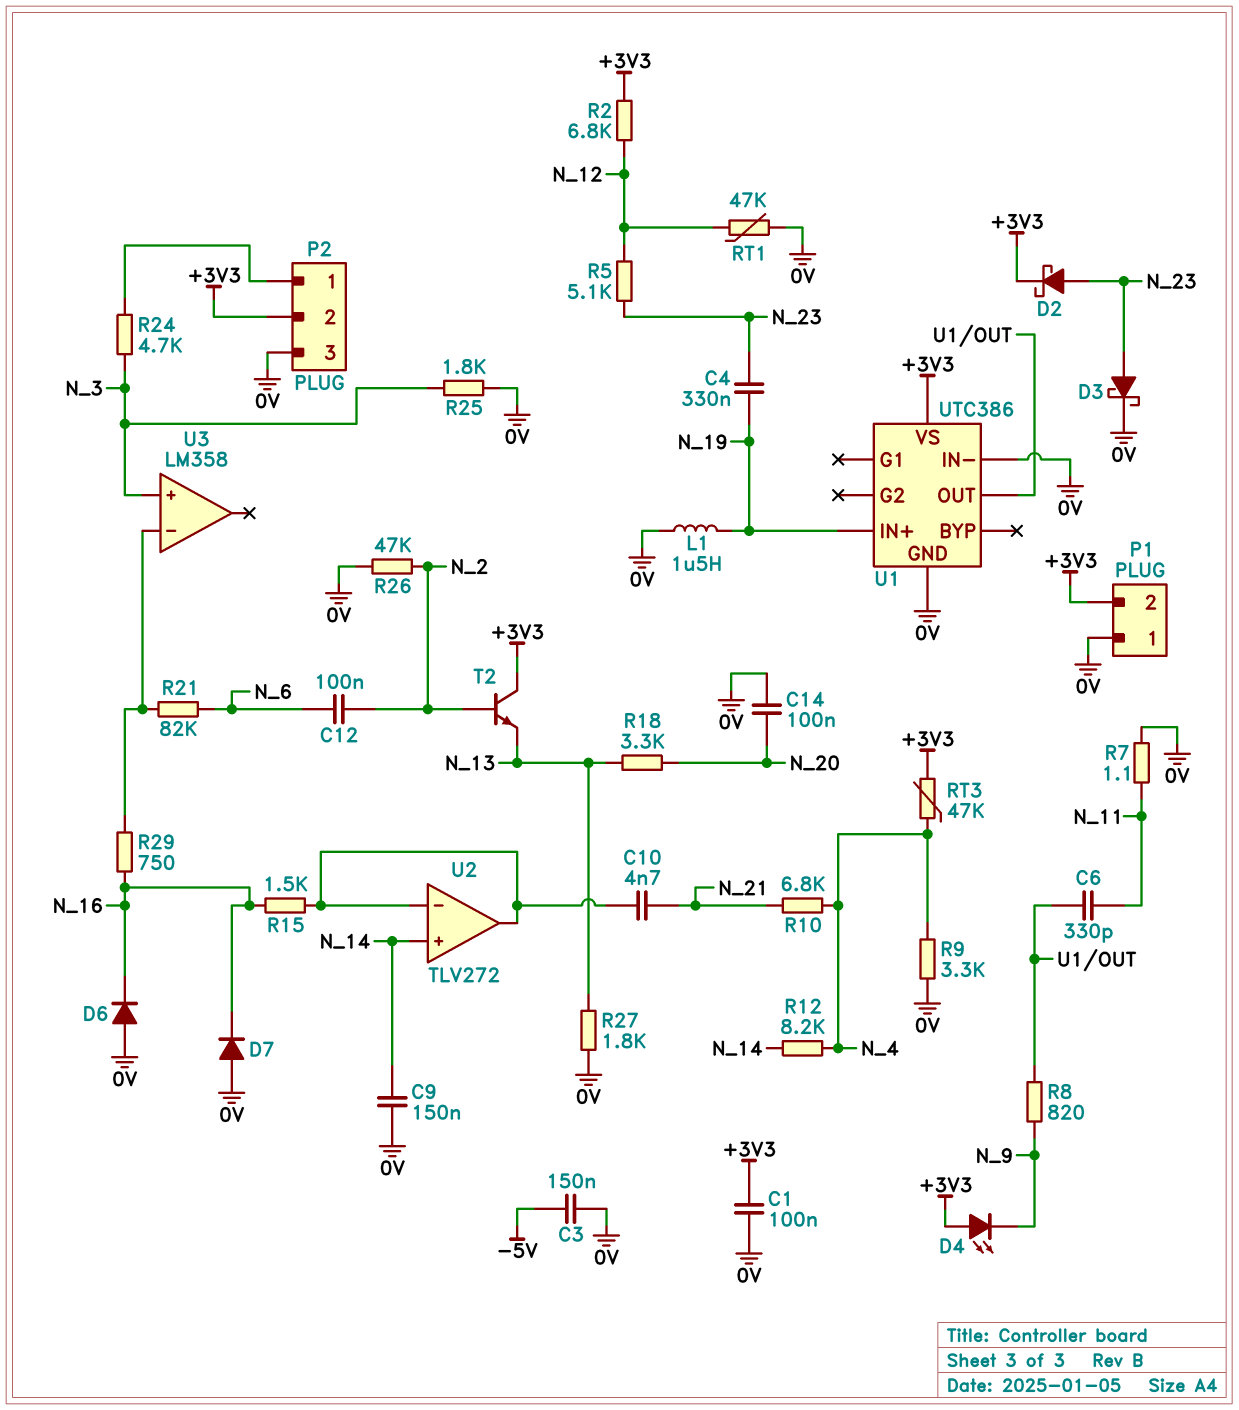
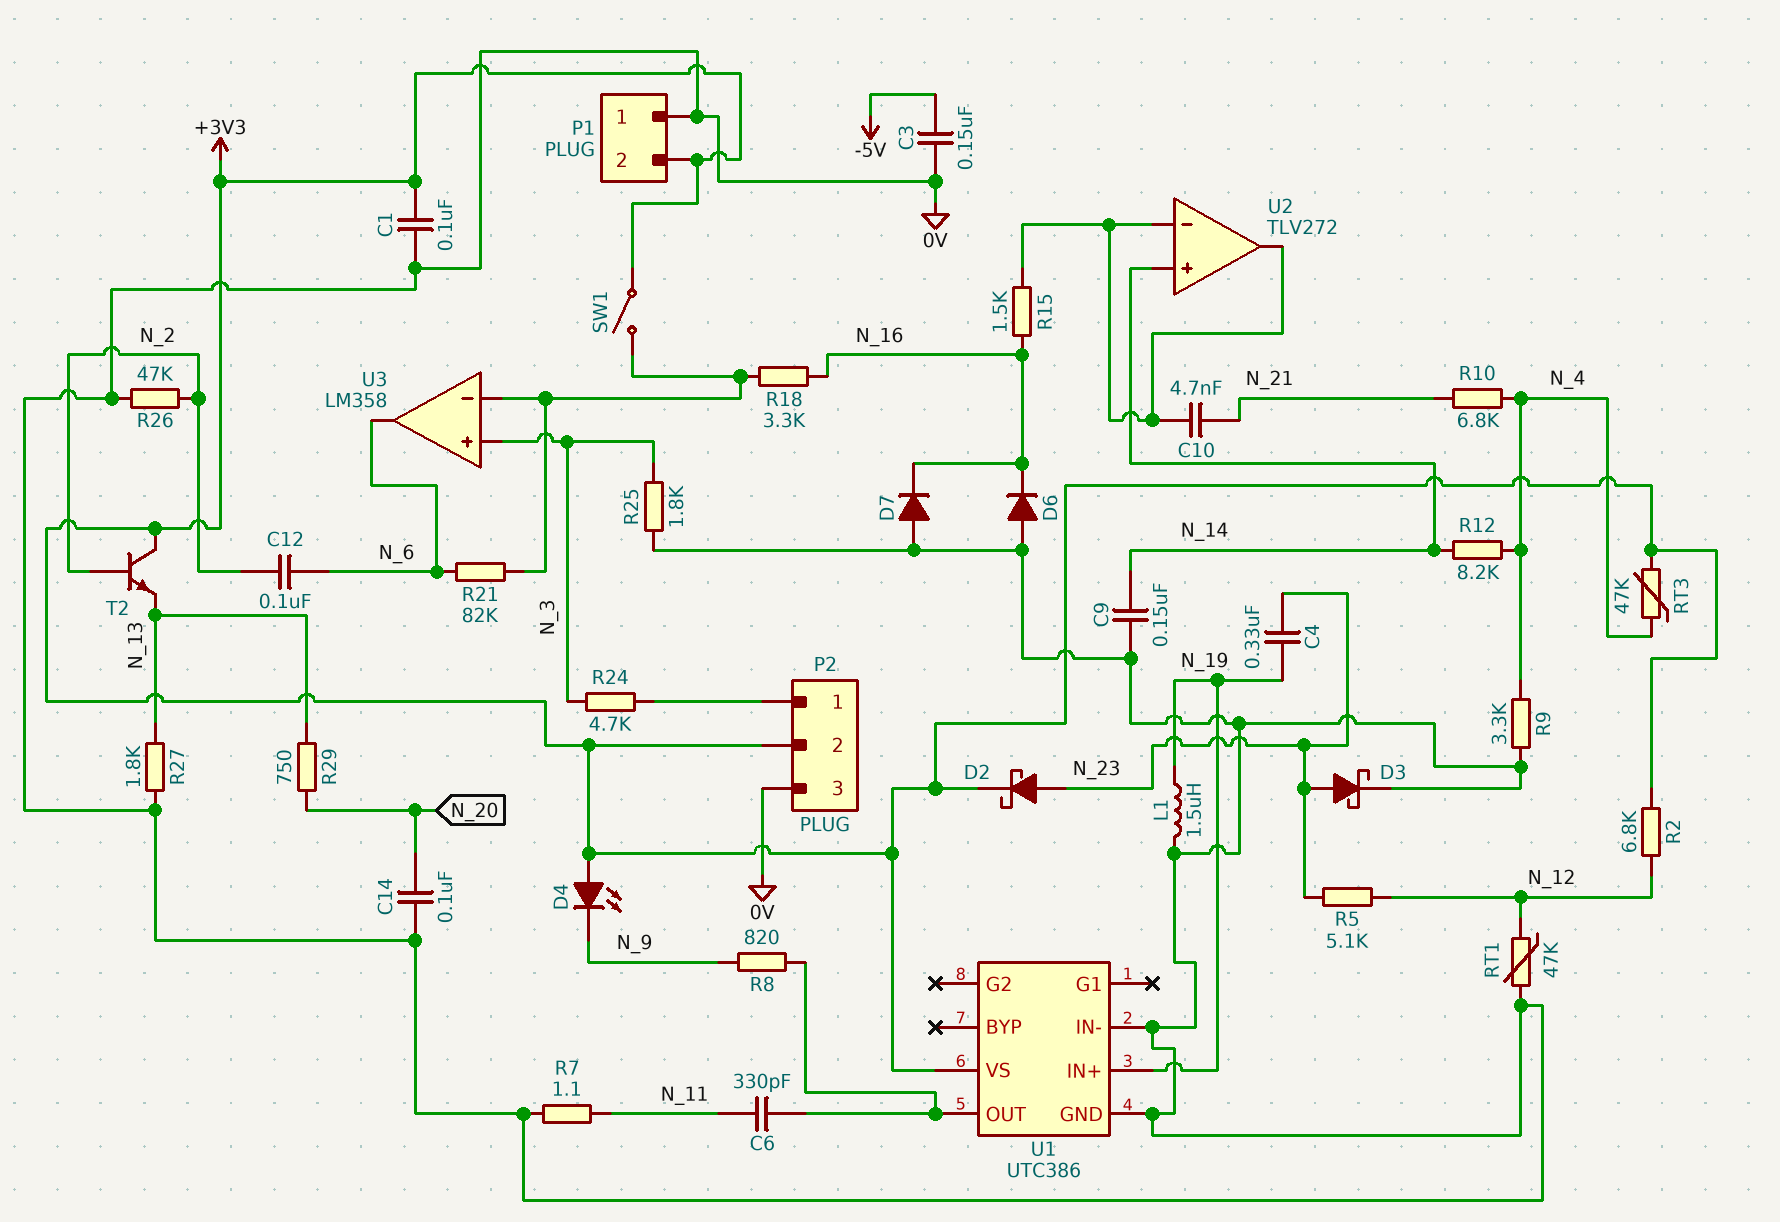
R18: 3.3k (N_13, N_20) -> 3.3k (N_16, U3/in-)
R29: 750 (N_16, U3/in-) -> 750 (N_13, N_20)
SW1: none -> switch (+3V3, U3/in-)
U3 pin out: none -> N_6

